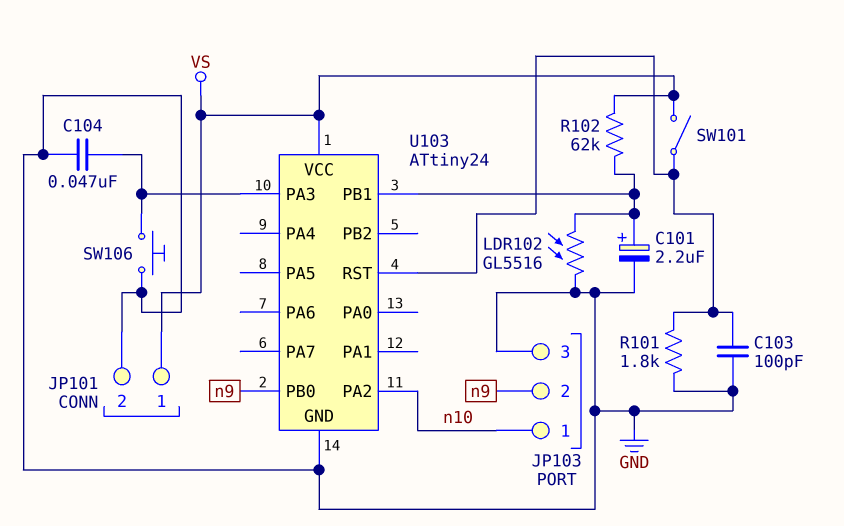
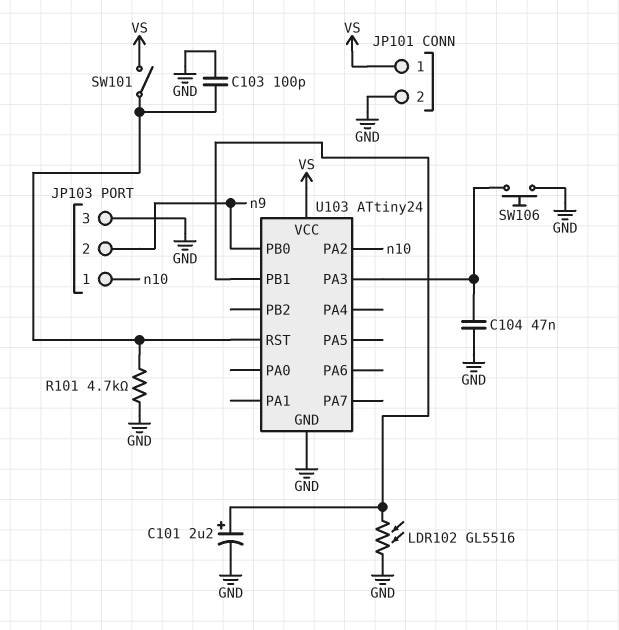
R101: 1.8k (GND, U103/RST) -> 4.7k (GND, U103/RST)
R102: 62k (U103/PB1, VS) -> none

